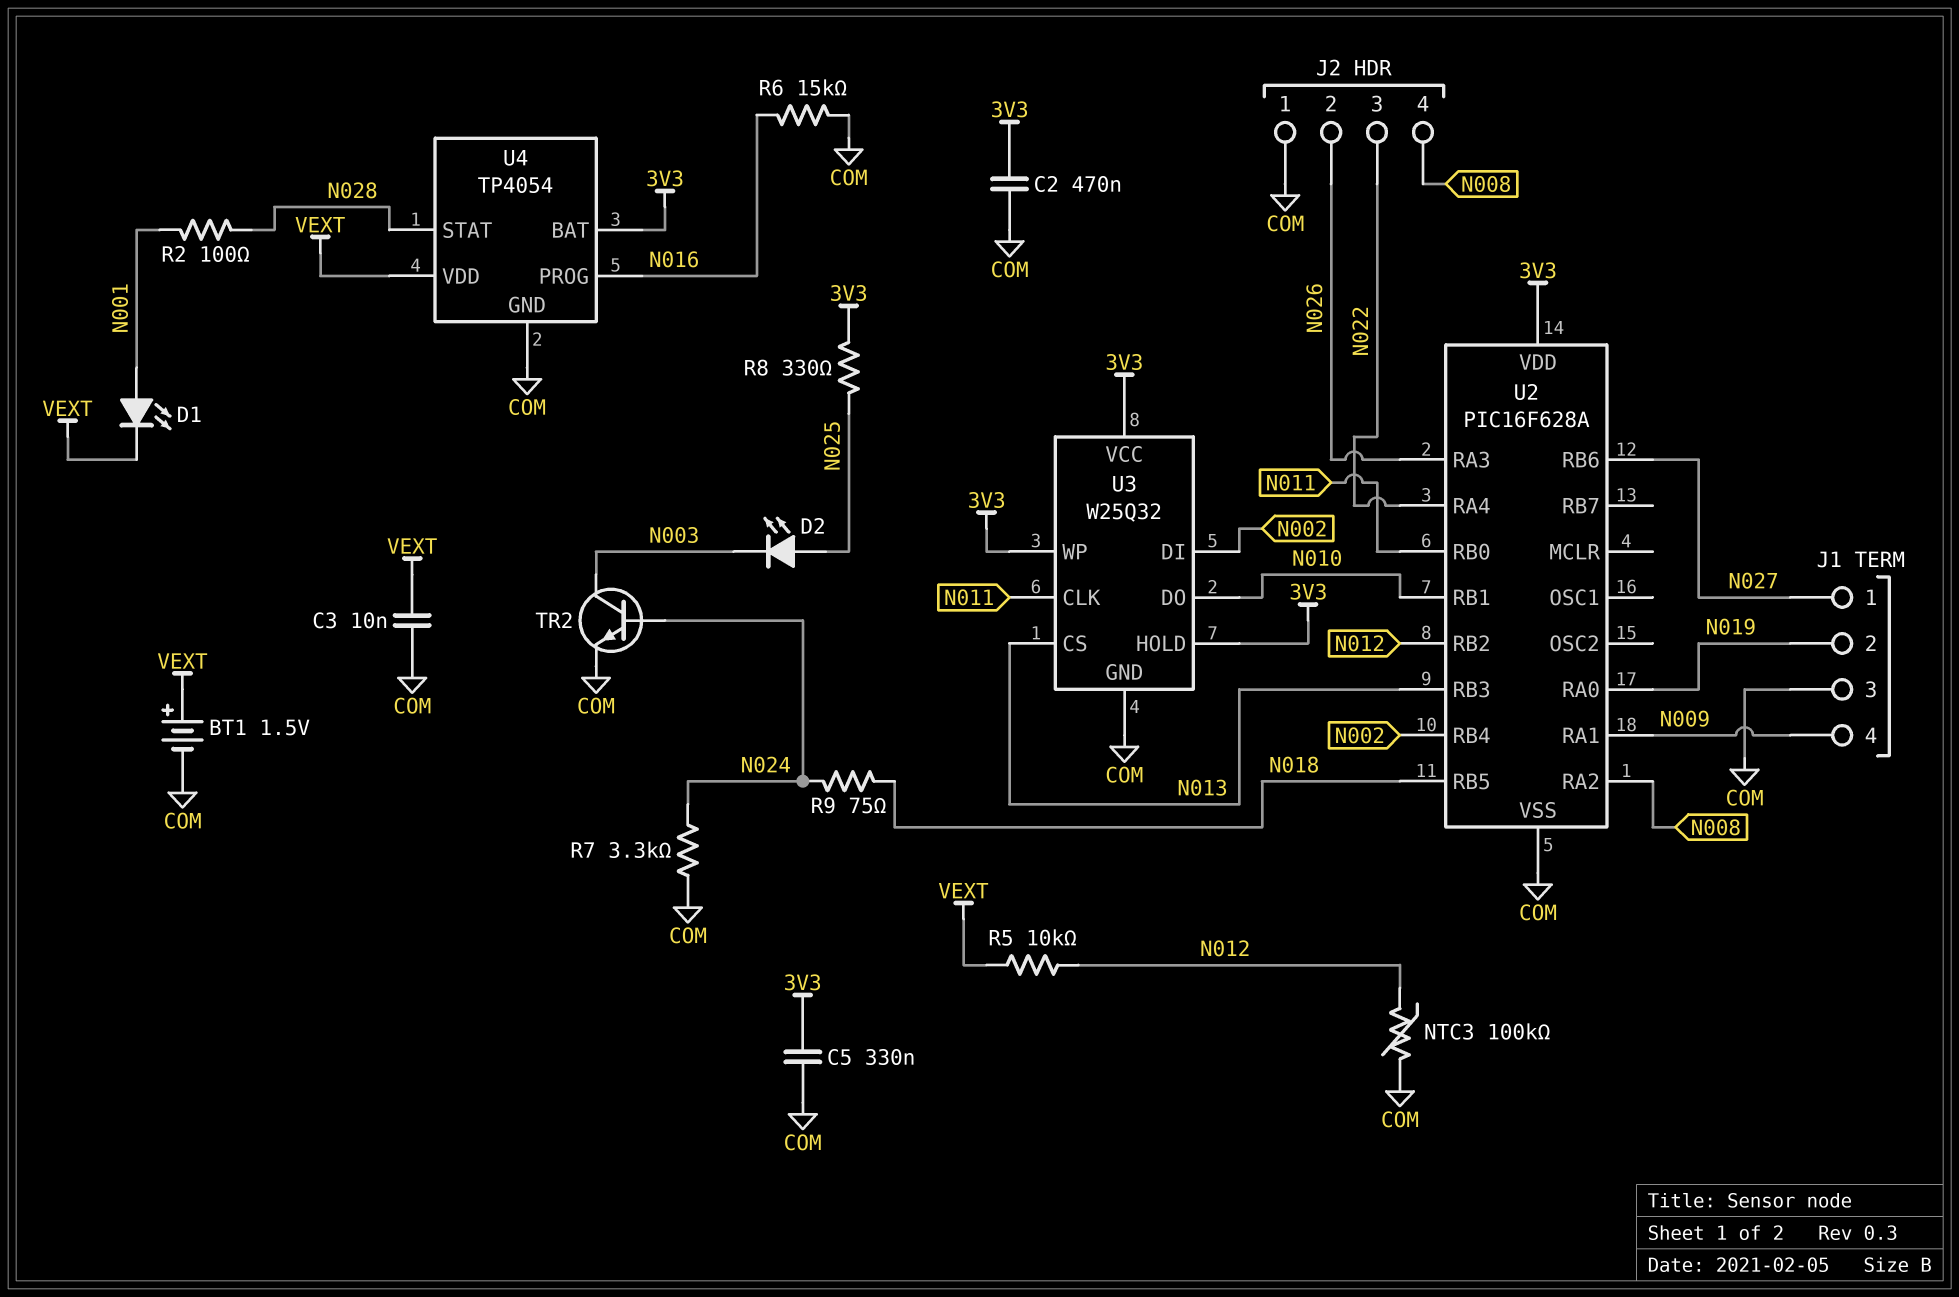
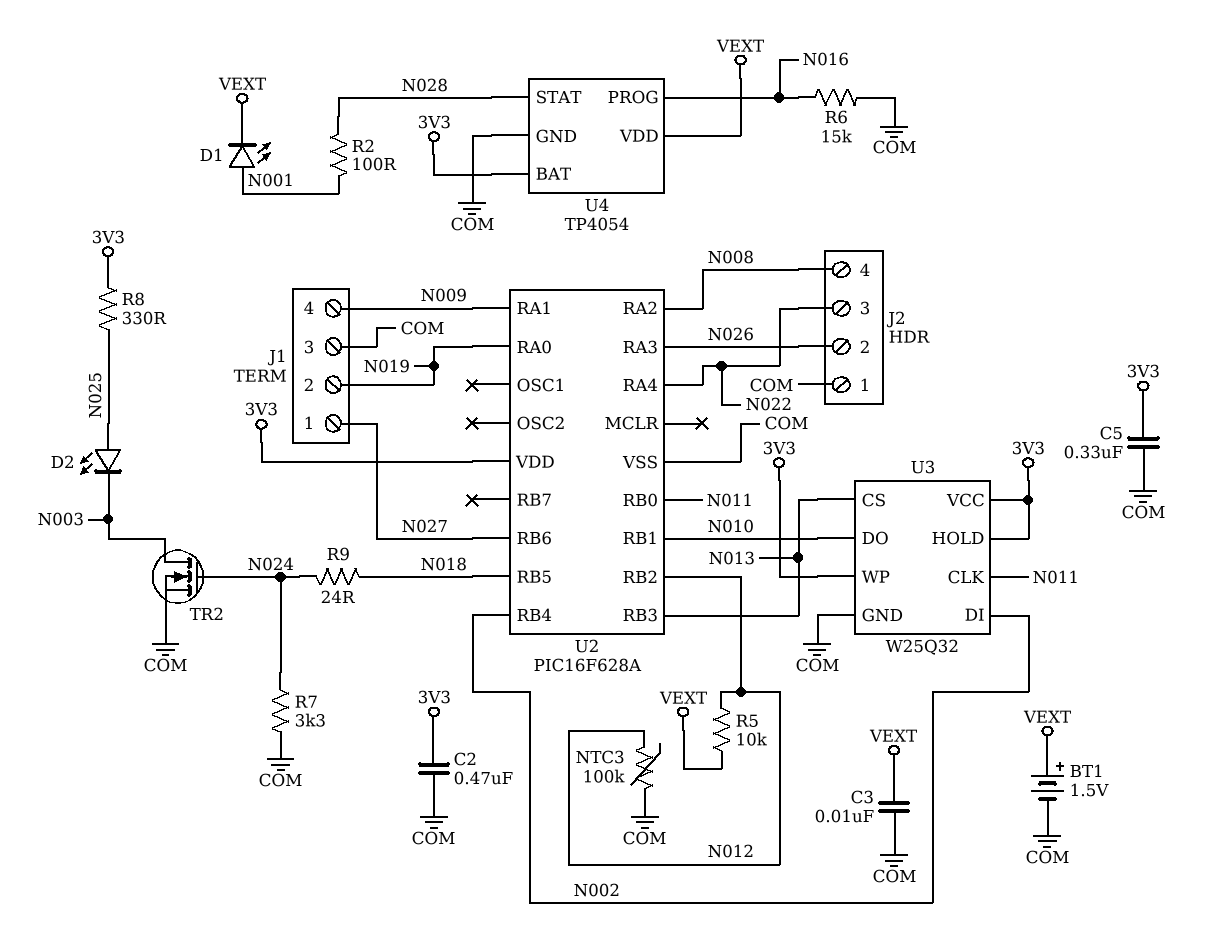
R9: 75 (N018, N024) -> 24 (N018, N024)
TR2: NPN (B N024, C N003, E COM) -> NMOS (G N024, D N003, S COM)

